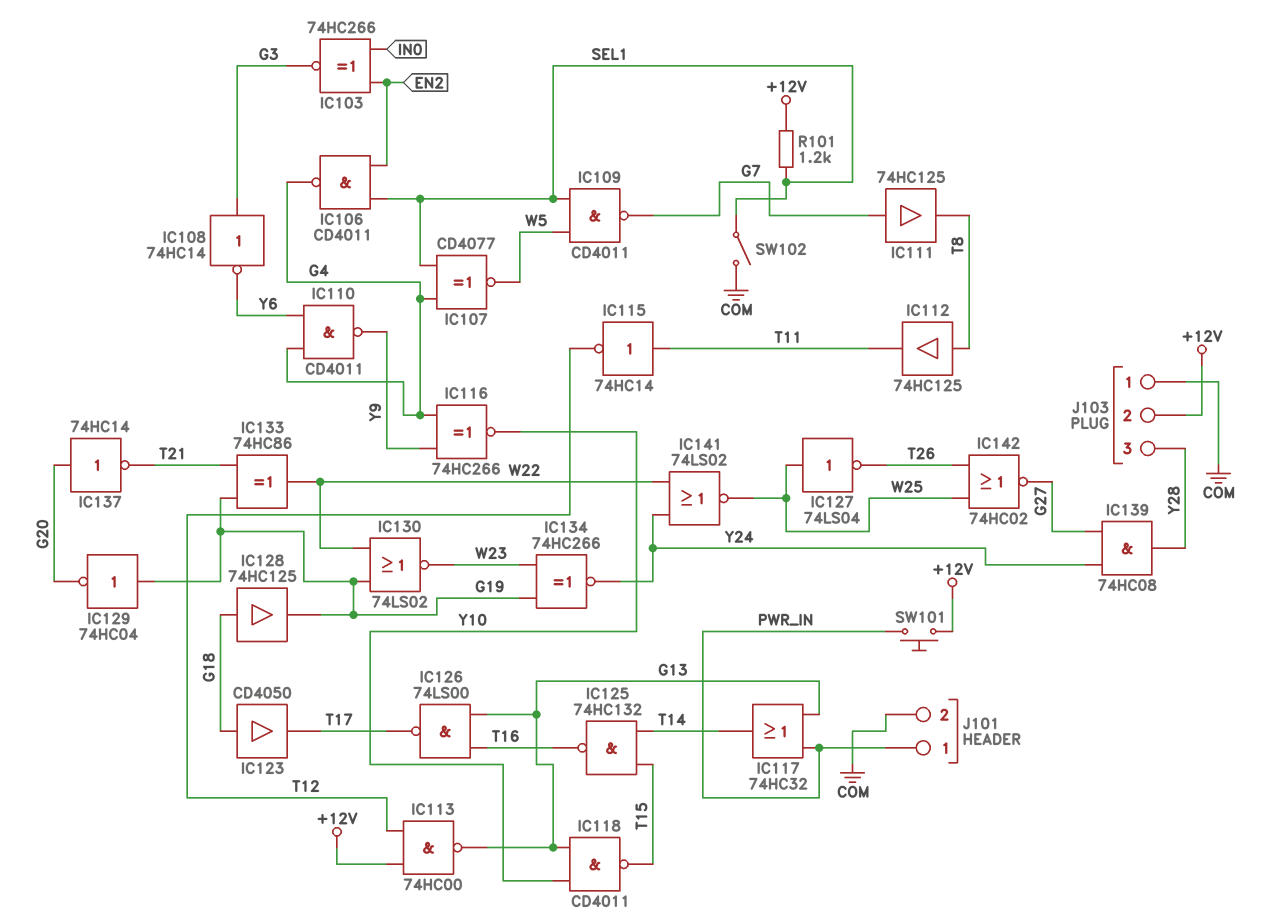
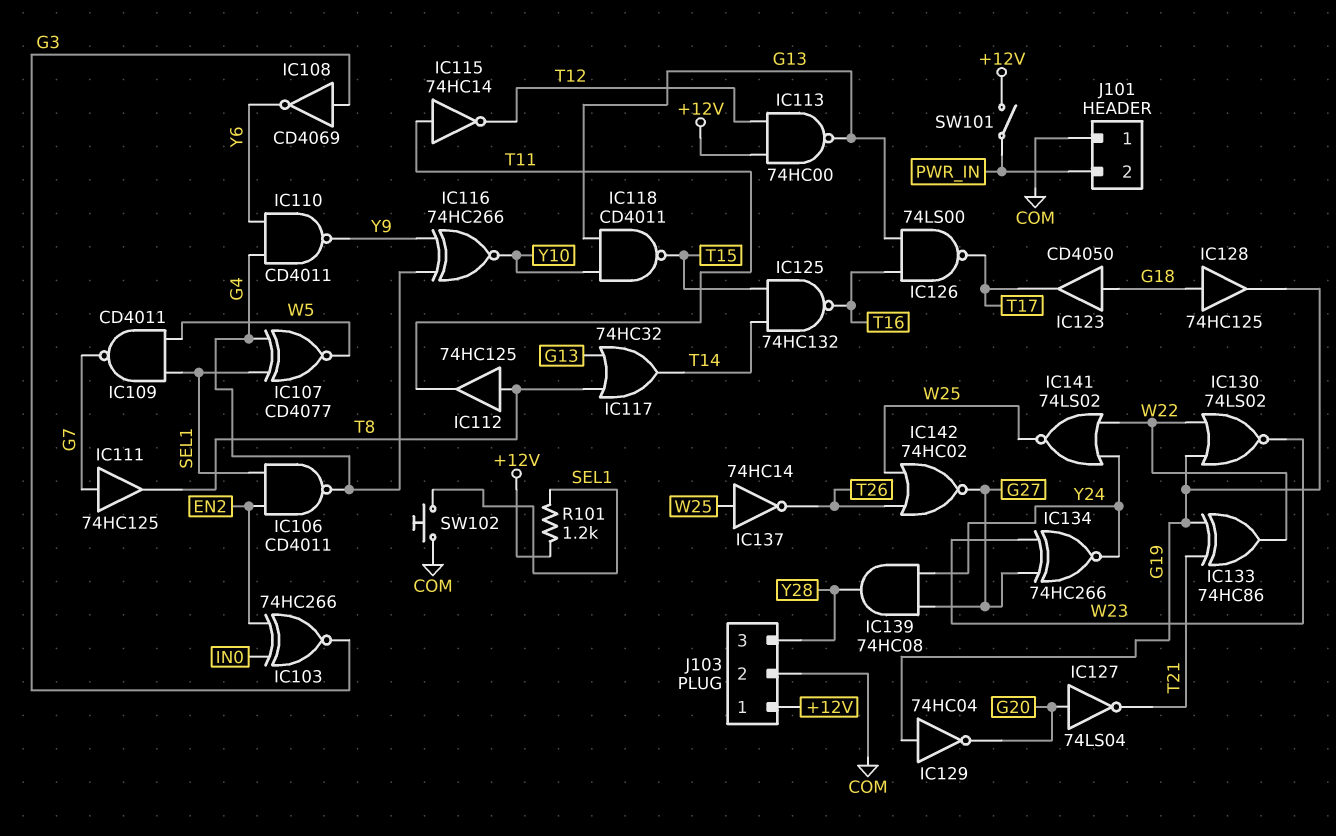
IC108: NOT 74HC14 (in G3, out Y6) -> NOT CD4069 (in G3, out Y6)
IC117: OR 74HC32 (in G13, in PWR_IN, out T14) -> OR 74HC32 (in G13, in T8, out T14)
IC127: NOT 74LS04 (in W25, out T26) -> NOT 74LS04 (in G20, out T21)
IC134: XNOR 74HC266 (in G19, in W23, out Y24) -> XNOR 74HC266 (in G27, in W23, out Y24)
IC137: NOT 74HC14 (in G20, out T21) -> NOT 74HC14 (in W25, out T26)
J101 pin 1: PWR_IN -> COM
J101 pin 2: COM -> PWR_IN
J103 pin 1: COM -> +12V
J103 pin 2: +12V -> COM
SW101: button (+12V, PWR_IN) -> switch (+12V, PWR_IN)
SW102: switch (COM, SEL1) -> button (COM, SEL1)

